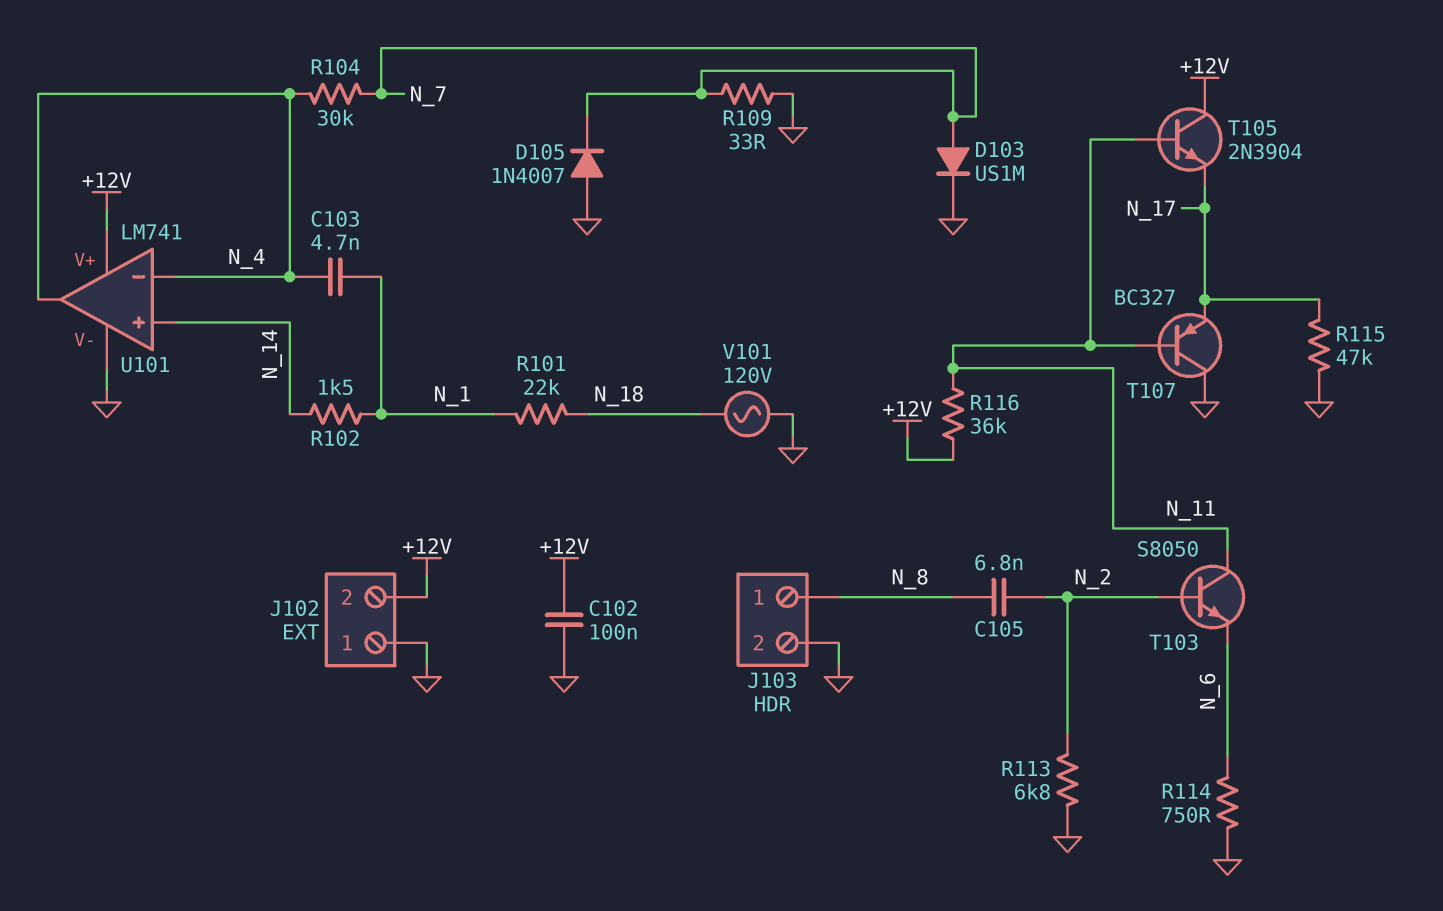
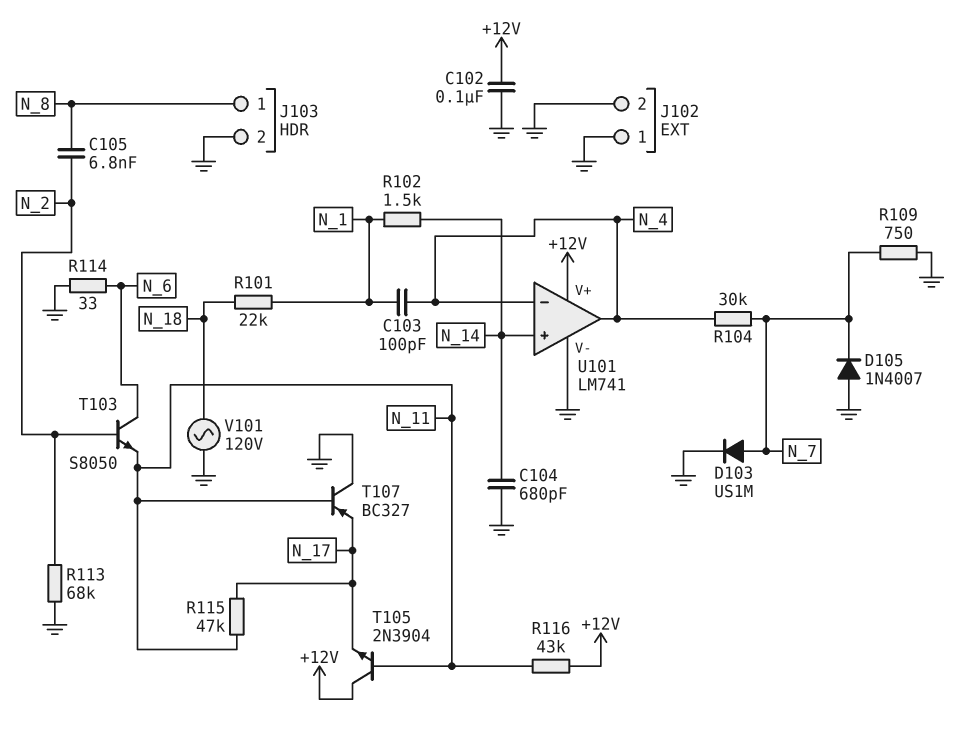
C103: 4.7nF (N_1, N_4) -> 100pF (N_1, N_4)
C104: none -> 680pF (GND, N_14)
J102 pin 2: +12V -> GND
R109: 33 (GND, N_7) -> 750 (GND, N_7)
R113: 6.8k (GND, N_2) -> 68k (GND, N_2)
R114: 750 (GND, N_6) -> 33 (GND, N_6)
R115: 47k (GND, N_17) -> 47k (N_11, N_17)
R116: 36k (+12V, N_11) -> 43k (+12V, N_11)
T103: NPN S8050 (B N_2, C N_11, E N_6) -> NPN S8050 (B N_2, C N_6, E N_11)

